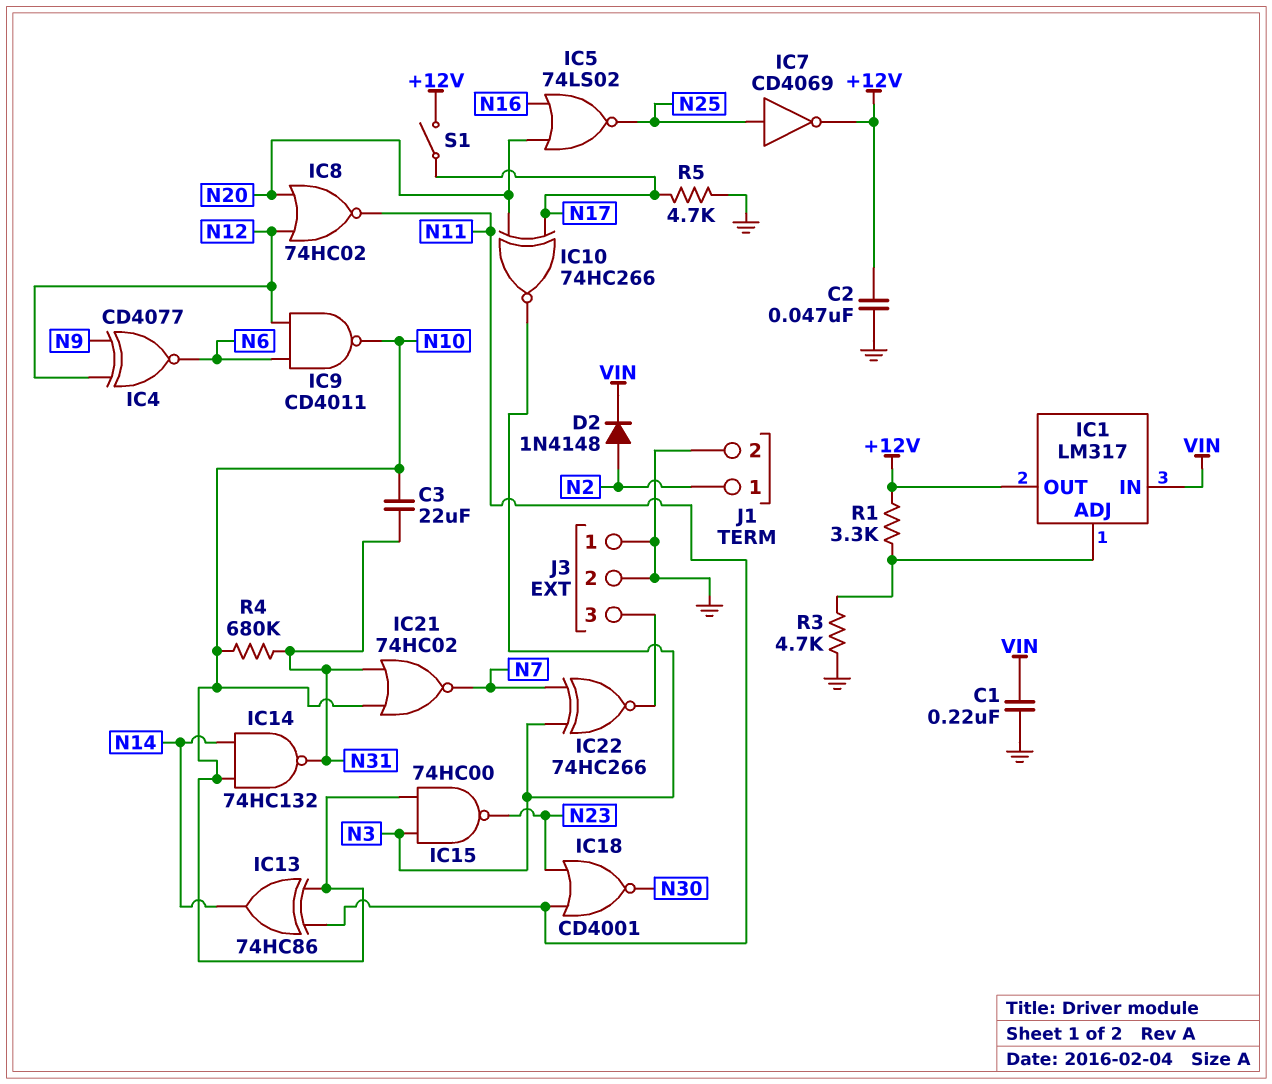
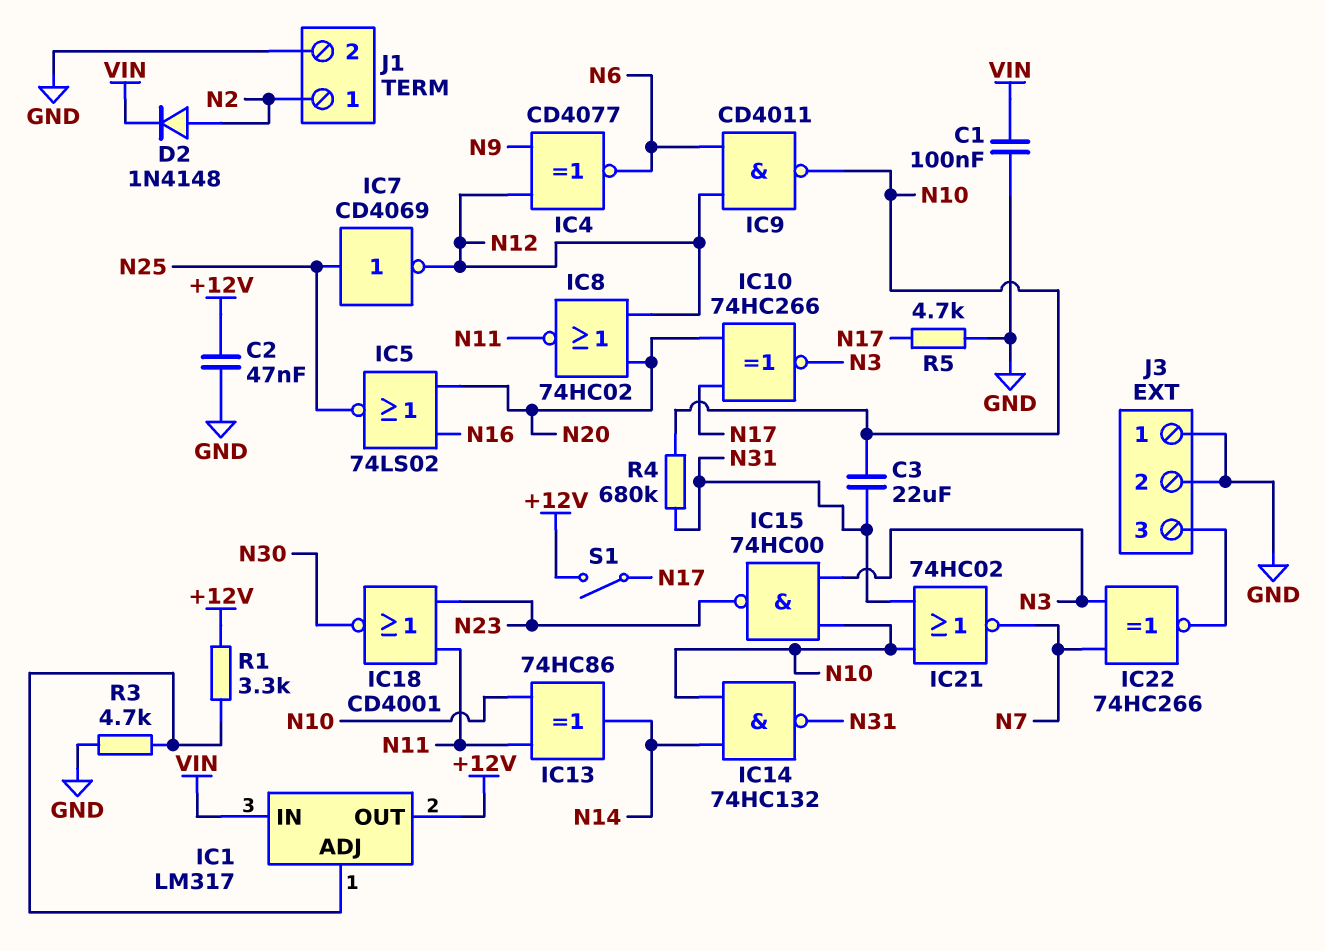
C1: 220nF (GND, VIN) -> 100nF (GND, VIN)
IC7: NOT CD4069 (in N25, out +12V) -> NOT CD4069 (in N25, out N12)

